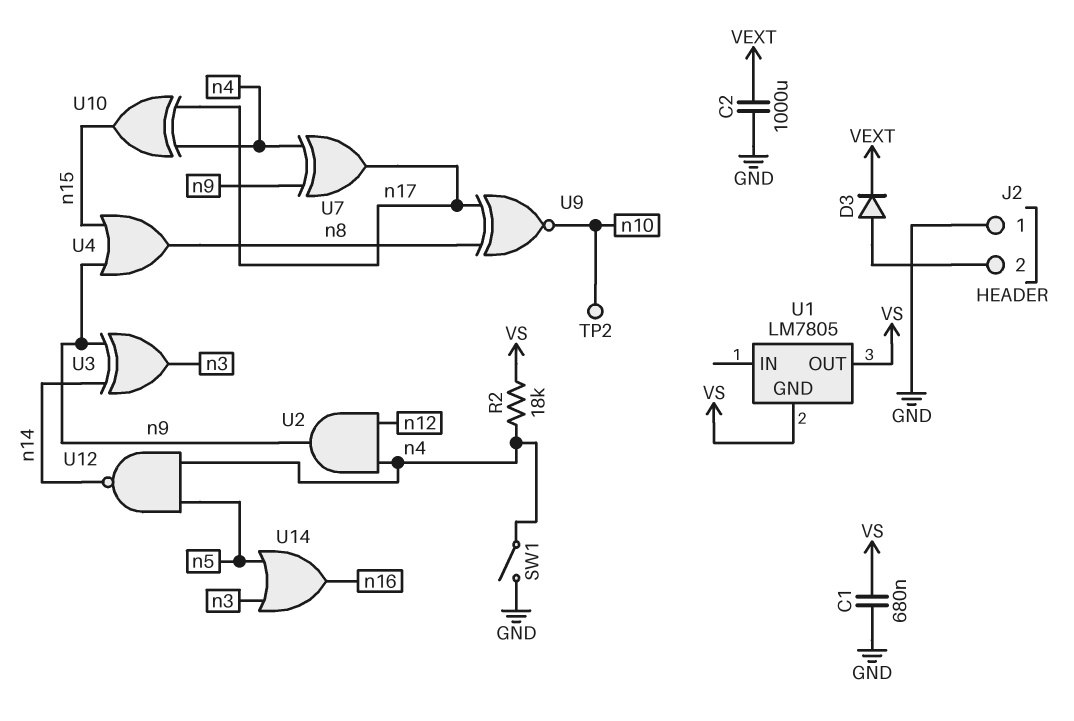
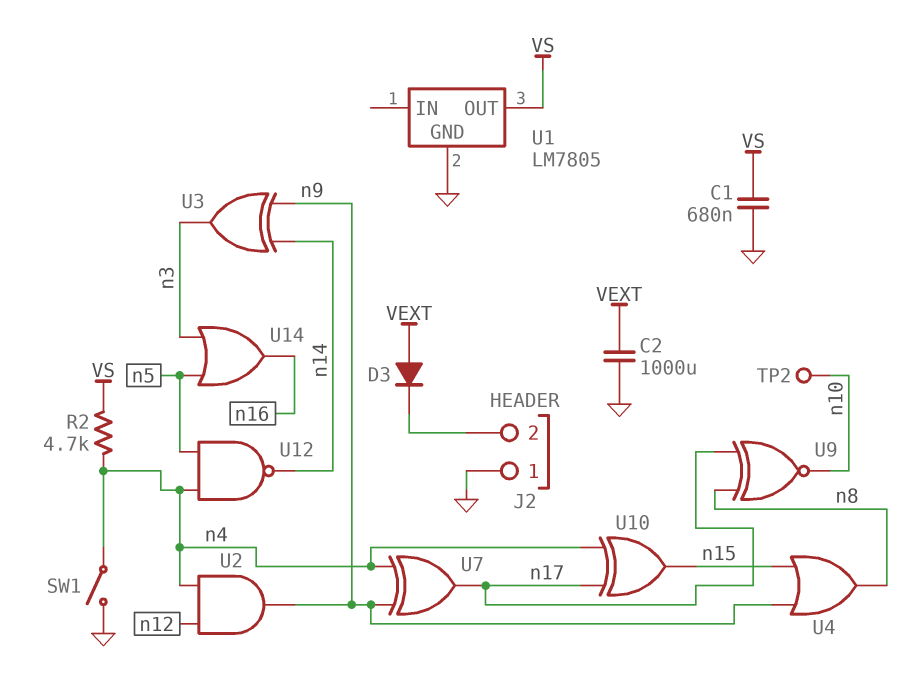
D3: diode (A J2/2, K VEXT) -> diode (A VEXT, K J2/2)
R2: 18k (VS, n4) -> 4.7k (VS, n4)
U1 pin GND: VS -> GND

